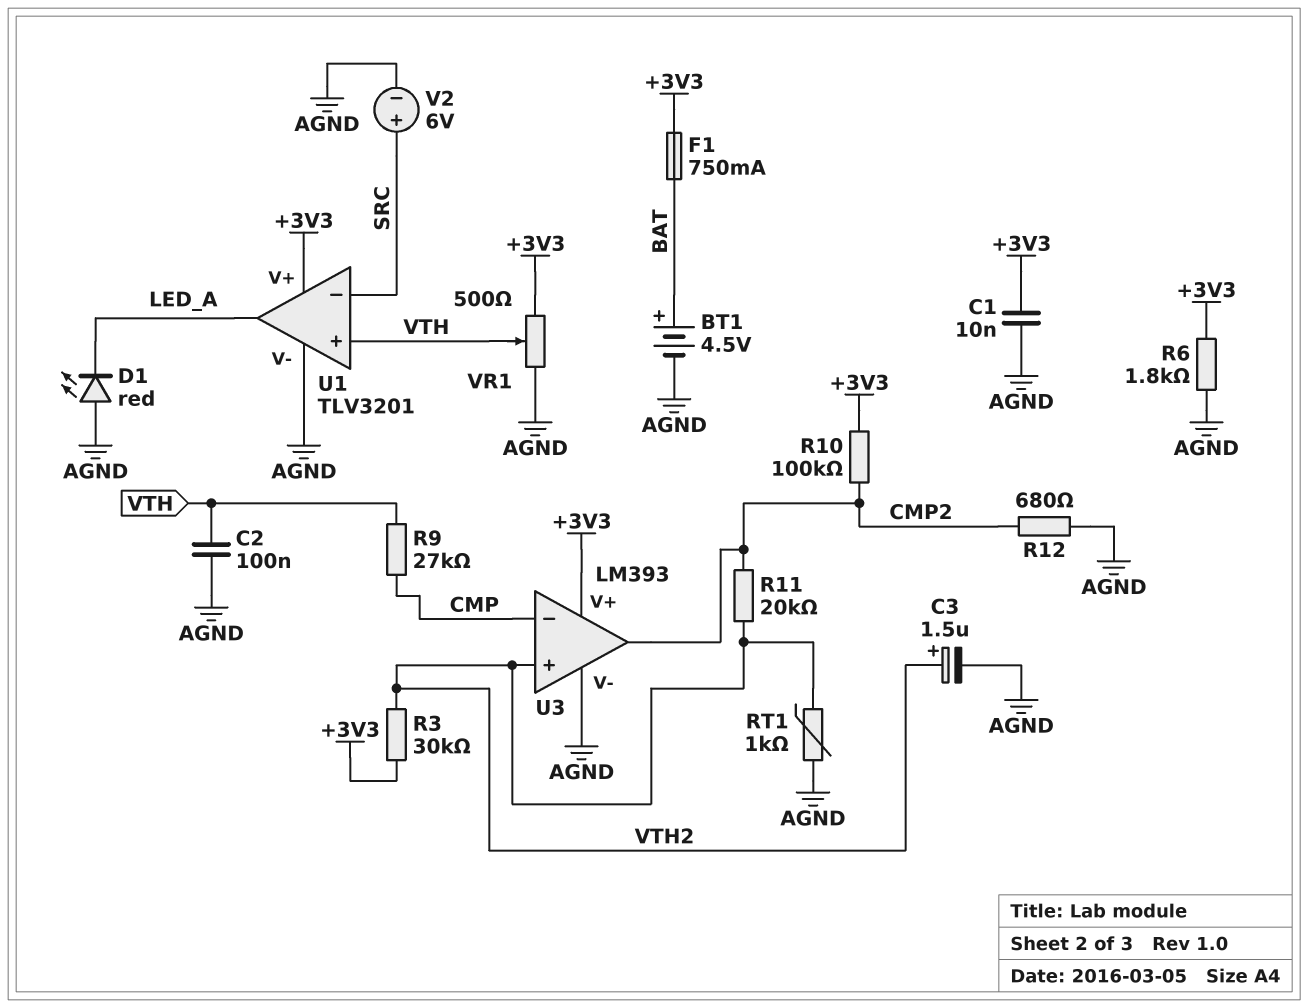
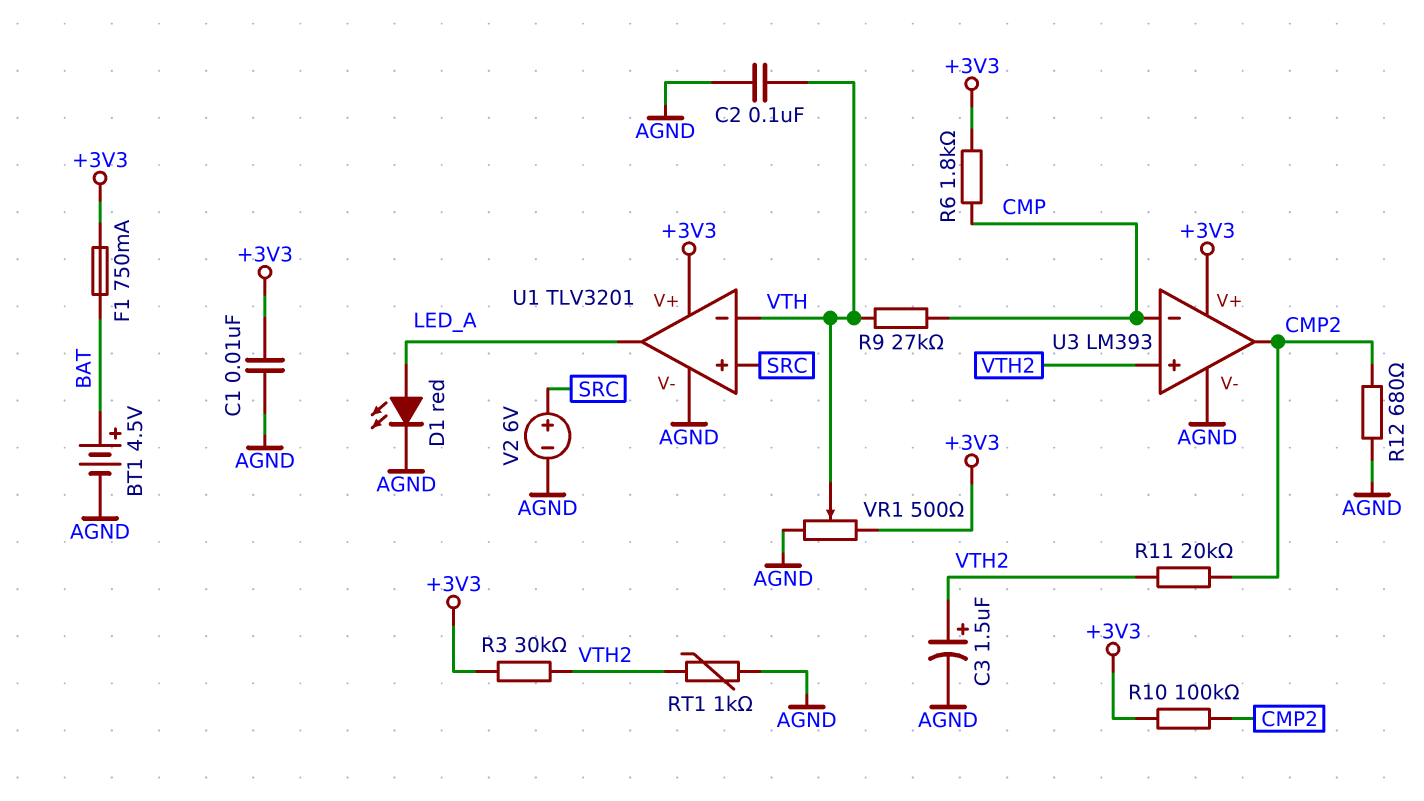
D1: LED red (A AGND, K LED_A) -> LED red (A LED_A, K AGND)
R6: 1.8k (+3V3, AGND) -> 1.8k (+3V3, CMP)
U1 pin in+: VTH -> SRC
U1 pin in-: SRC -> VTH

